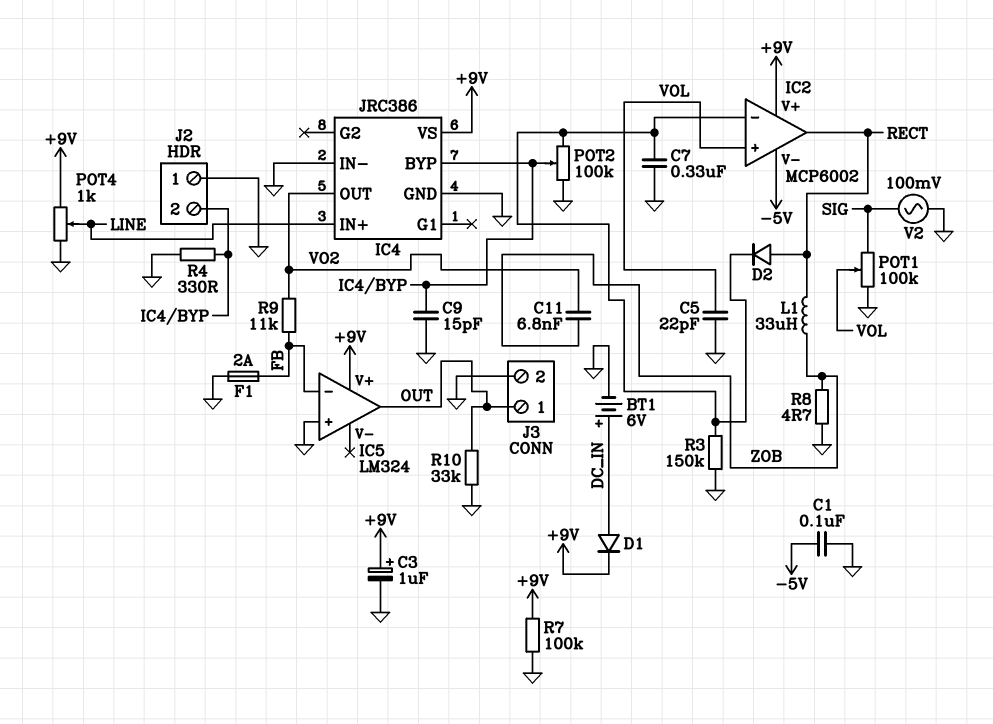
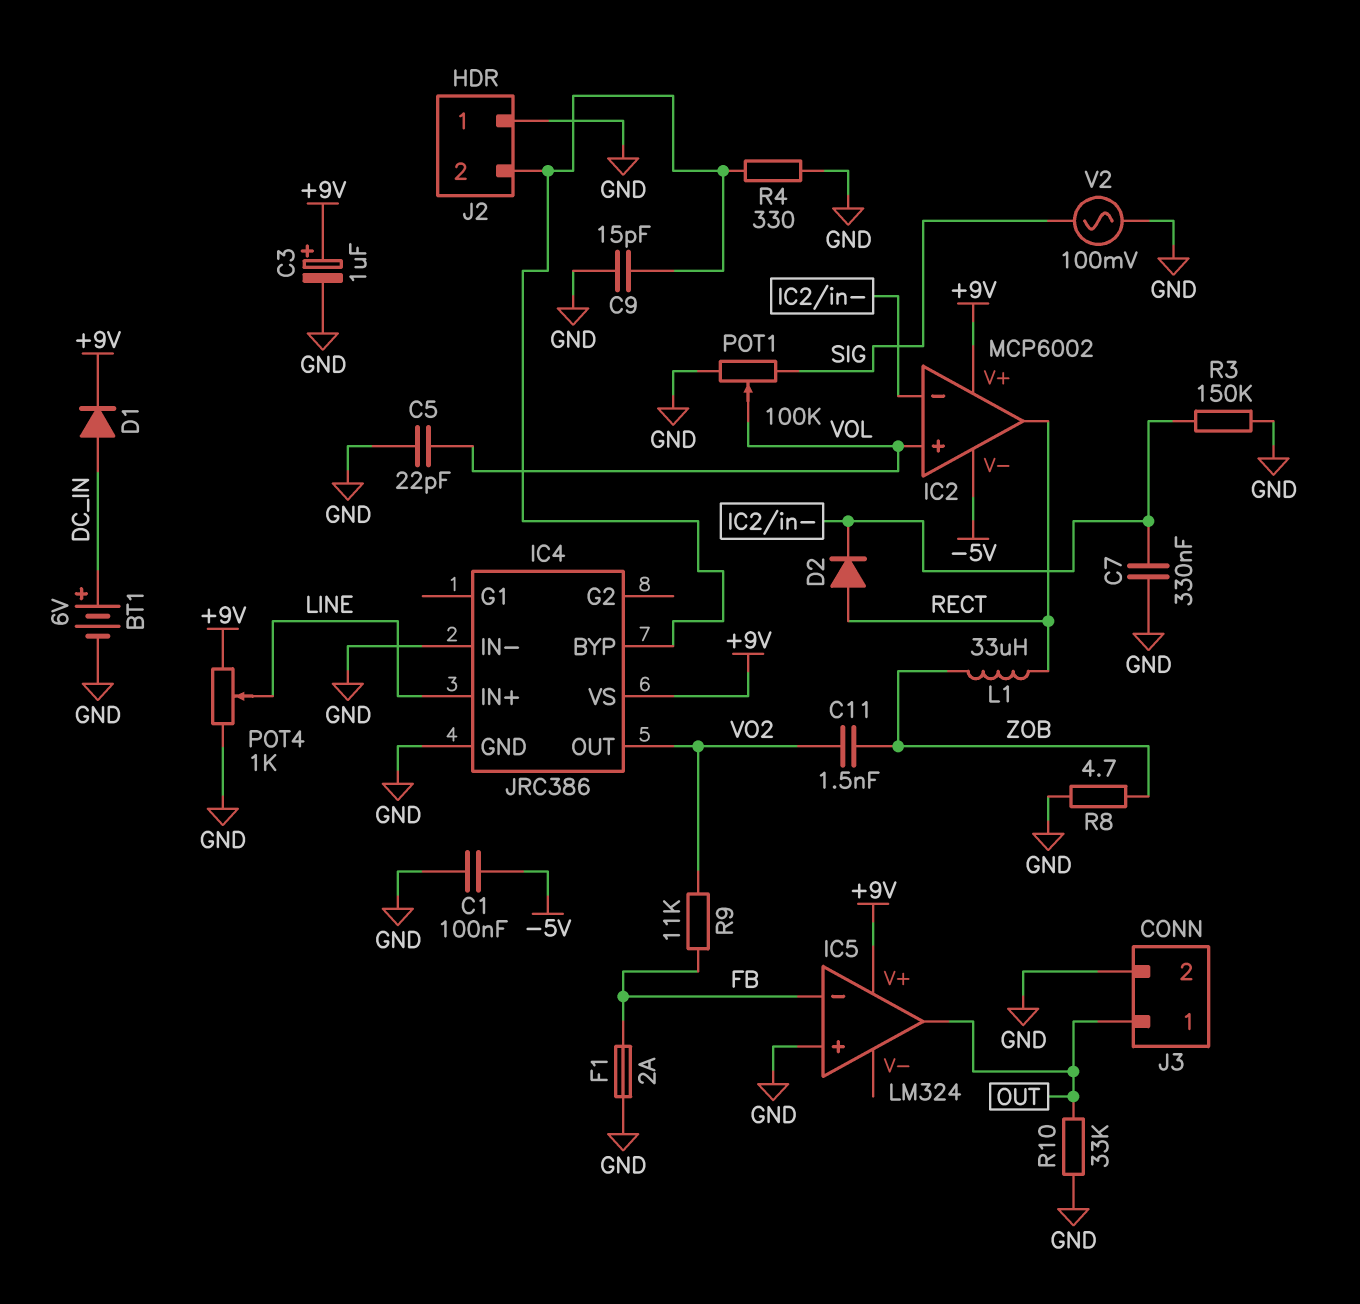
C11: 6.8nF (VO2, ZOB) -> 1.5nF (VO2, ZOB)
POT2: 100k (GND, IC2/in-, wiper IC4/BYP) -> none
R7: 100k (+9V, GND) -> none

